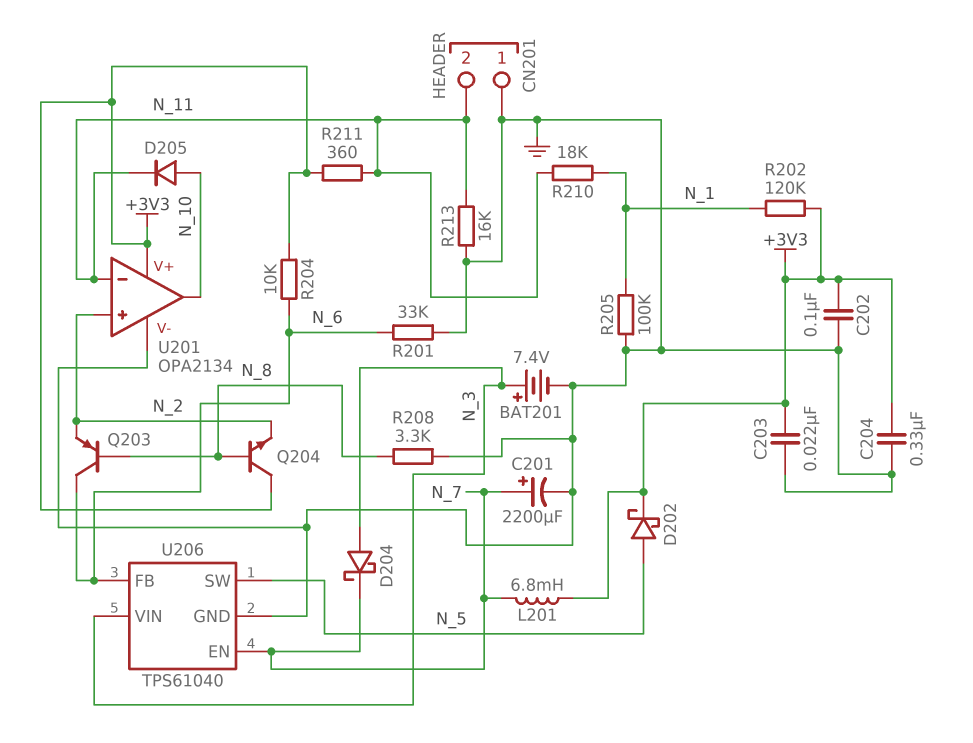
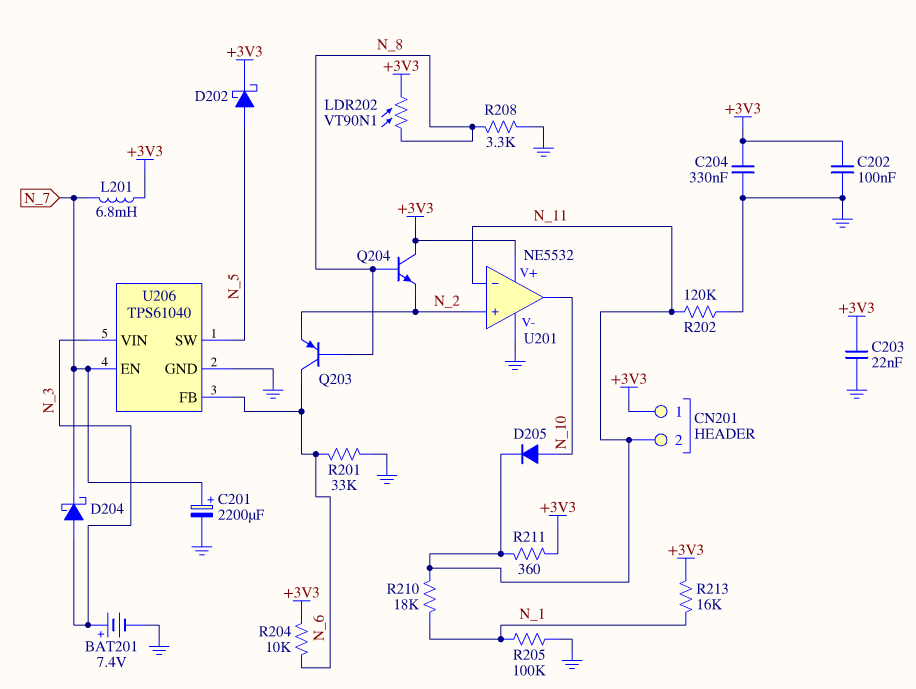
CN201 pin 1: GND -> +3V3
LDR202: none -> VT90N1 (+3V3, N_8)
R202: 120k (+3V3, N_1) -> 120k (GND, N_11)
R213: 16k (GND, N_11) -> 16k (+3V3, N_1)
U201: OPA2134 -> NE5532

